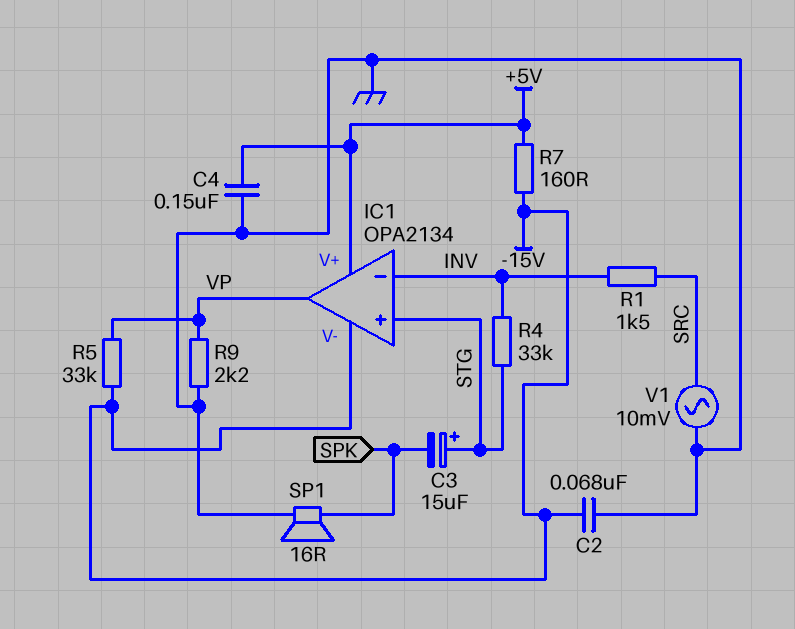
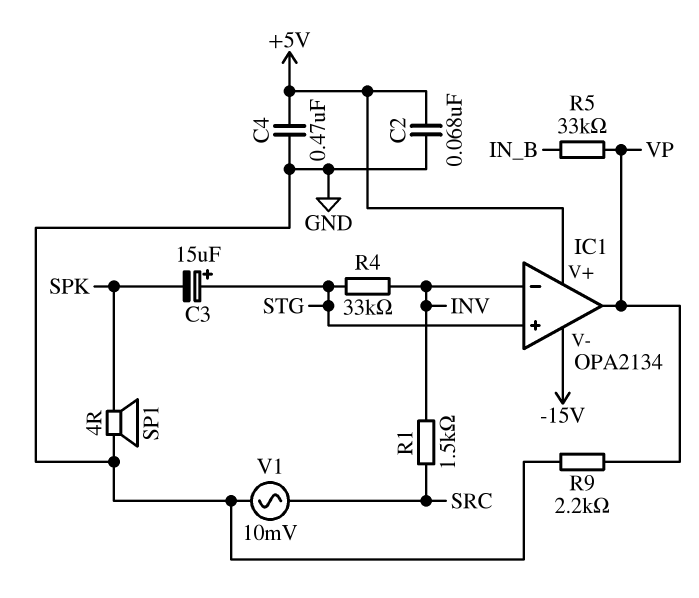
C2: 68nF (-15V, GND) -> 68nF (+5V, GND)
C4: 150nF (+5V, GND) -> 470nF (+5V, GND)
R5: 33k (-15V, VP) -> 33k (IN_B, VP)
R7: 160 (+5V, -15V) -> none
SP1: speaker 16R (GND, SPK) -> speaker 4R (GND, SPK)

